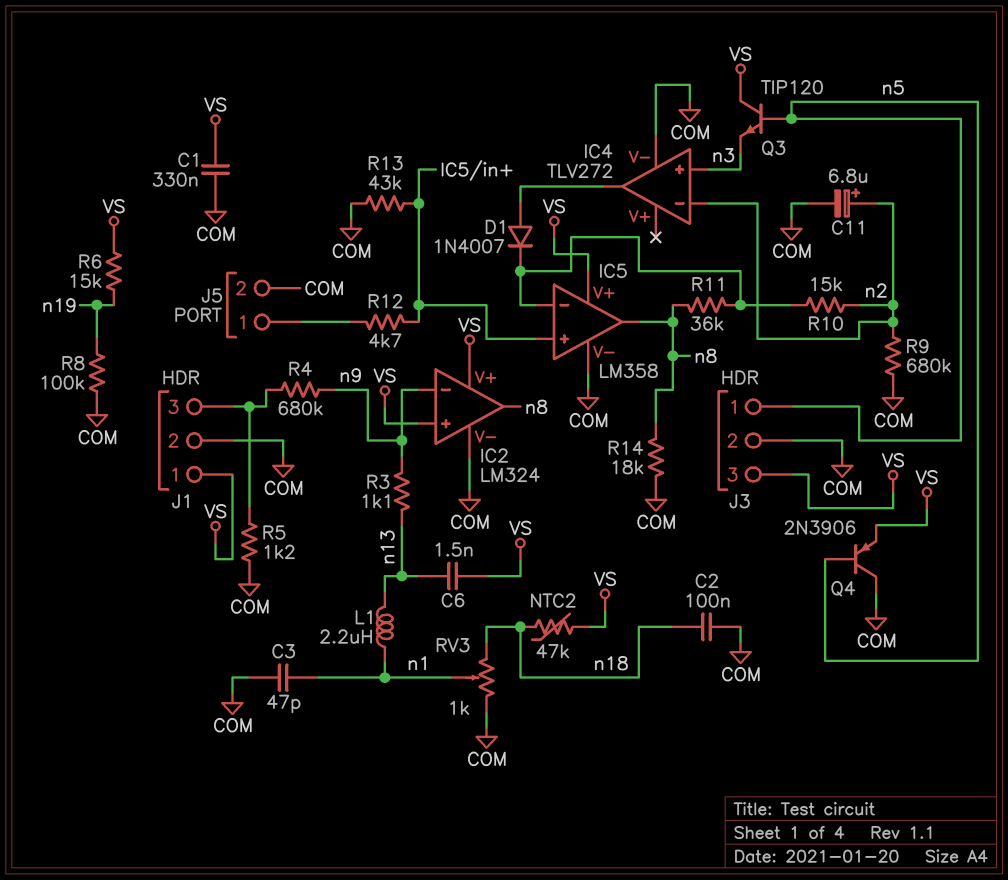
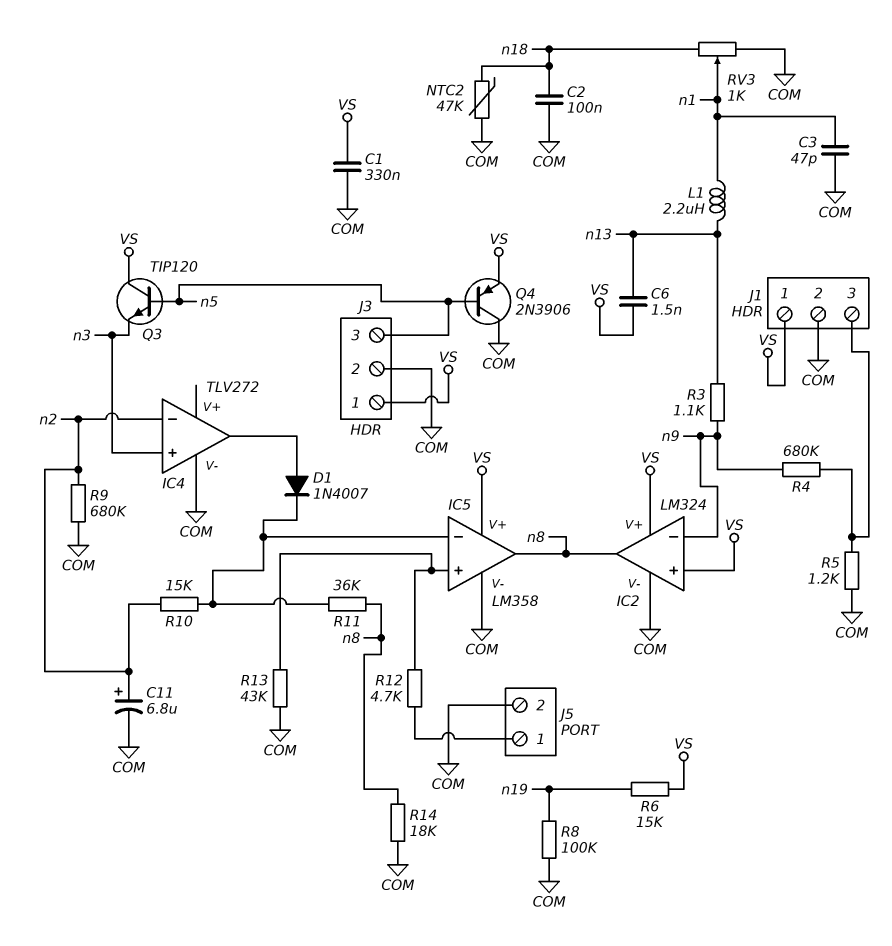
J3 pin 1: n5 -> VS
J3 pin 3: VS -> n5
NTC2: 47k (VS, n18) -> 47k (COM, n18)

